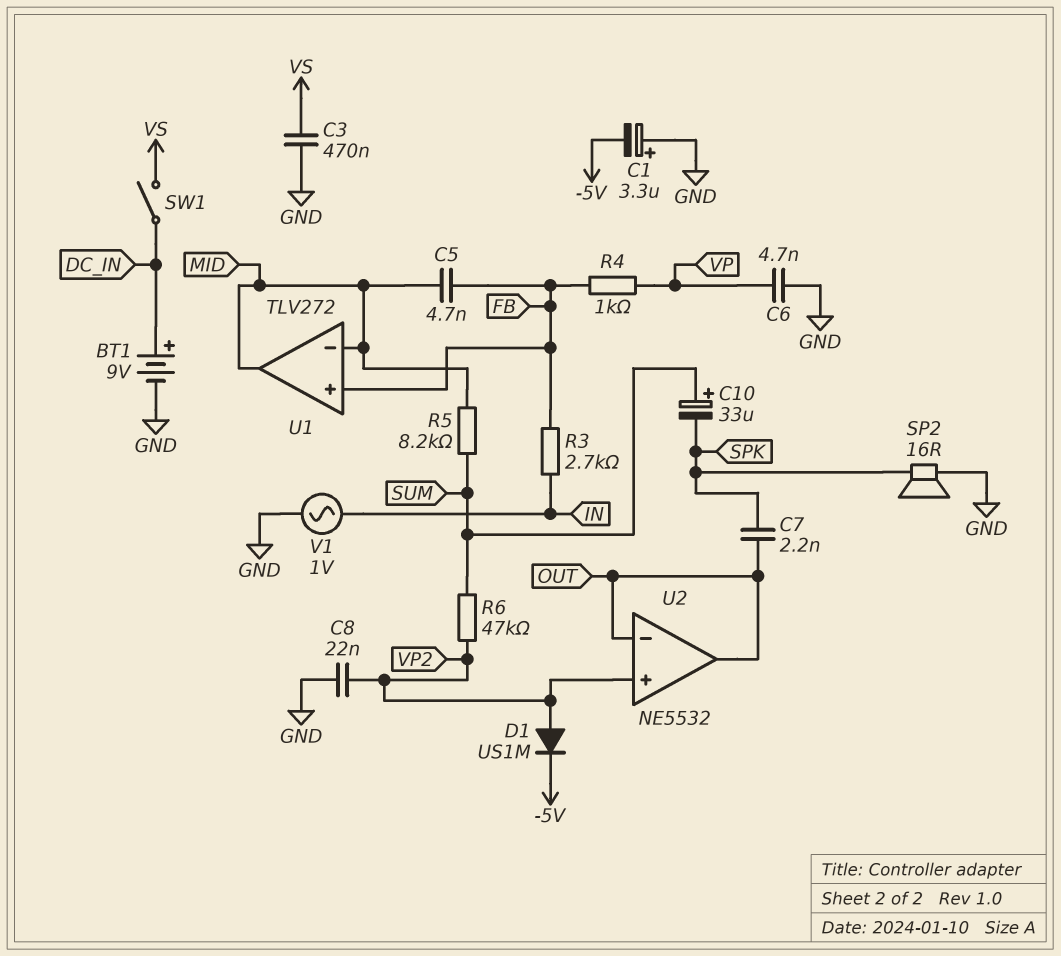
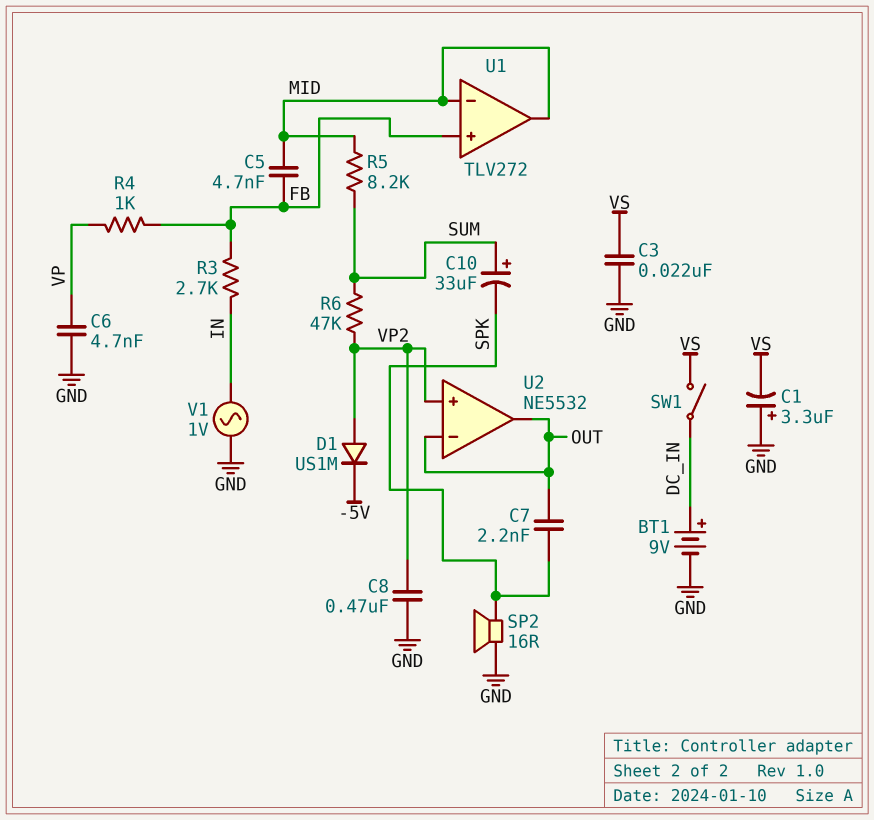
C1: 3.3uF (plus GND, minus -5V) -> 3.3uF (plus GND, minus VS)
C3: 470nF (GND, VS) -> 22nF (GND, VS)
C8: 22nF (GND, VP2) -> 470nF (GND, VP2)

